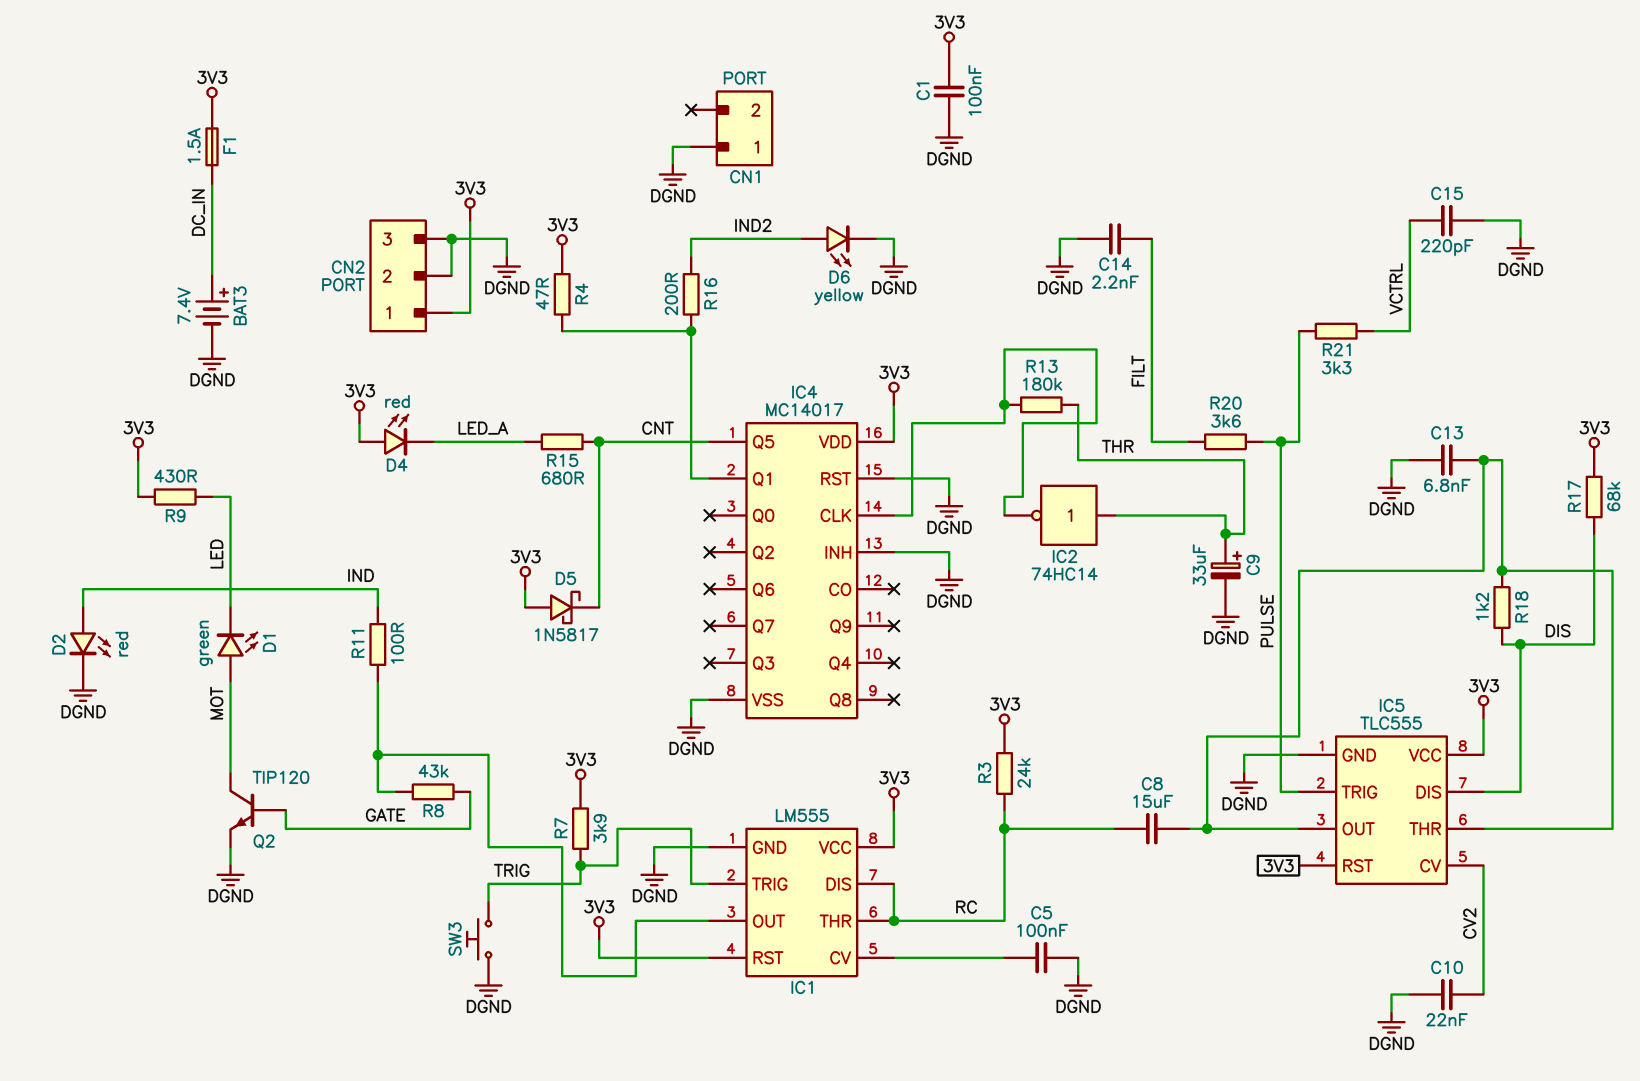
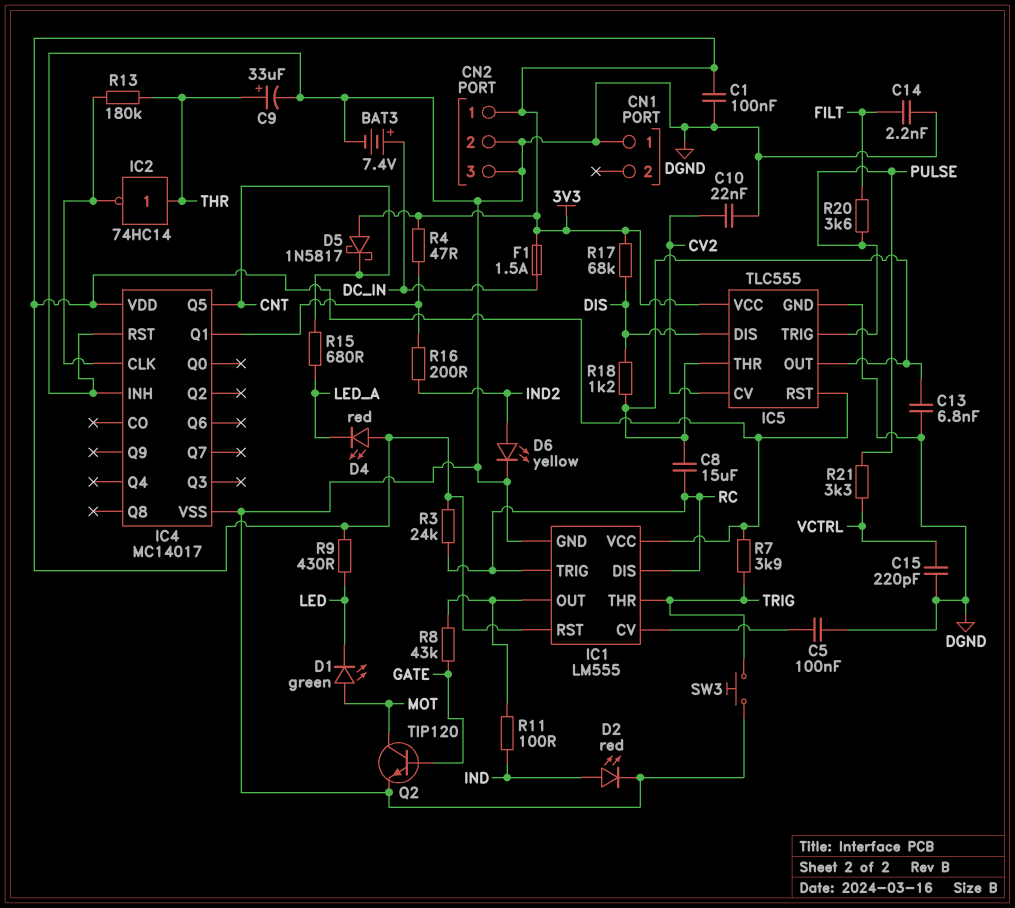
IC1 pin THR: RC -> TRIG
IC1 pin TRIG: TRIG -> RC

